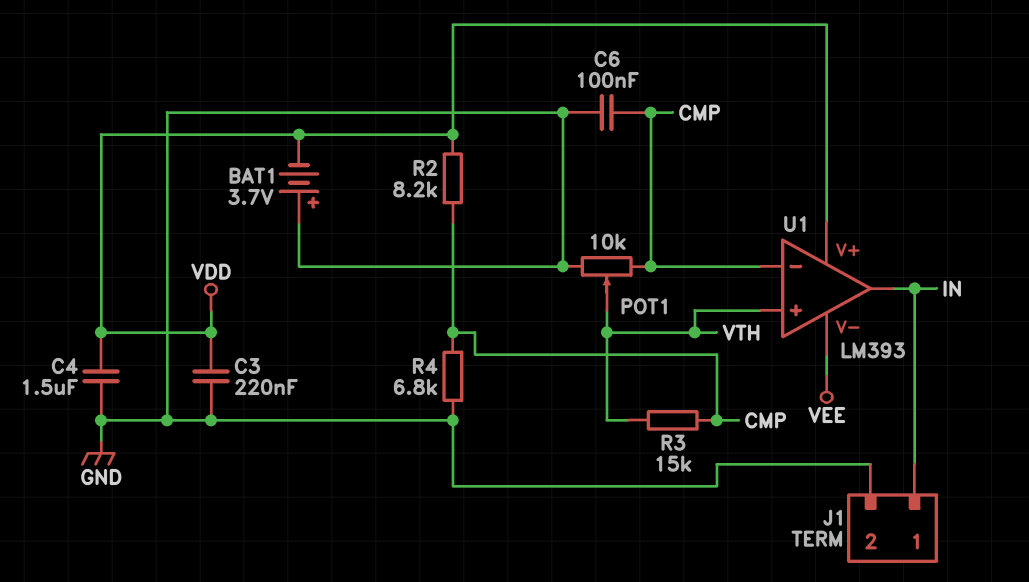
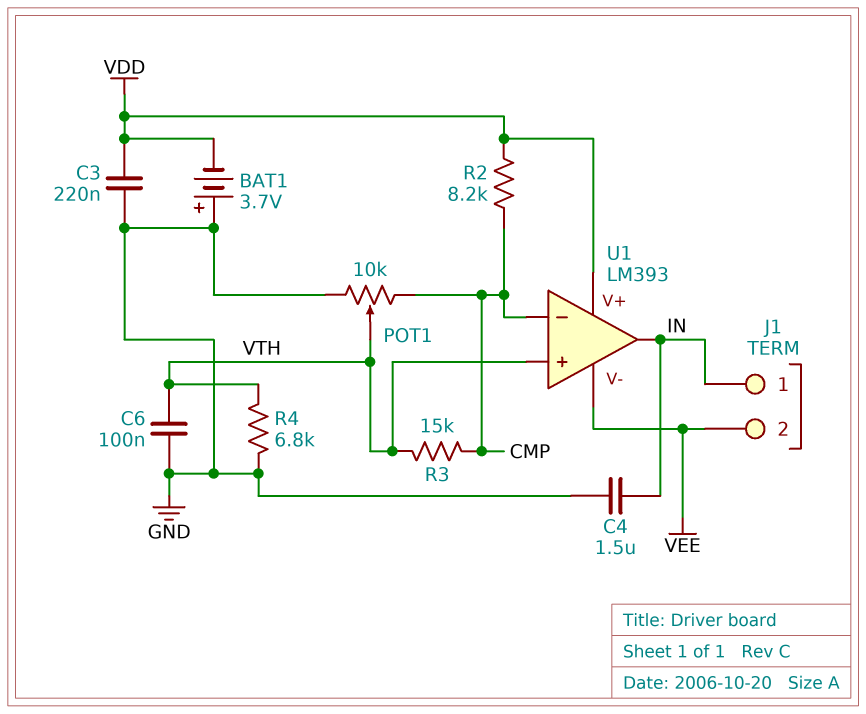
C4: 1.5uF (GND, VDD) -> 1.5uF (GND, IN)
C6: 100nF (CMP, GND) -> 100nF (GND, VTH)
J1 pin 2: GND -> VEE
R4: 6.8k (CMP, GND) -> 6.8k (GND, VTH)

